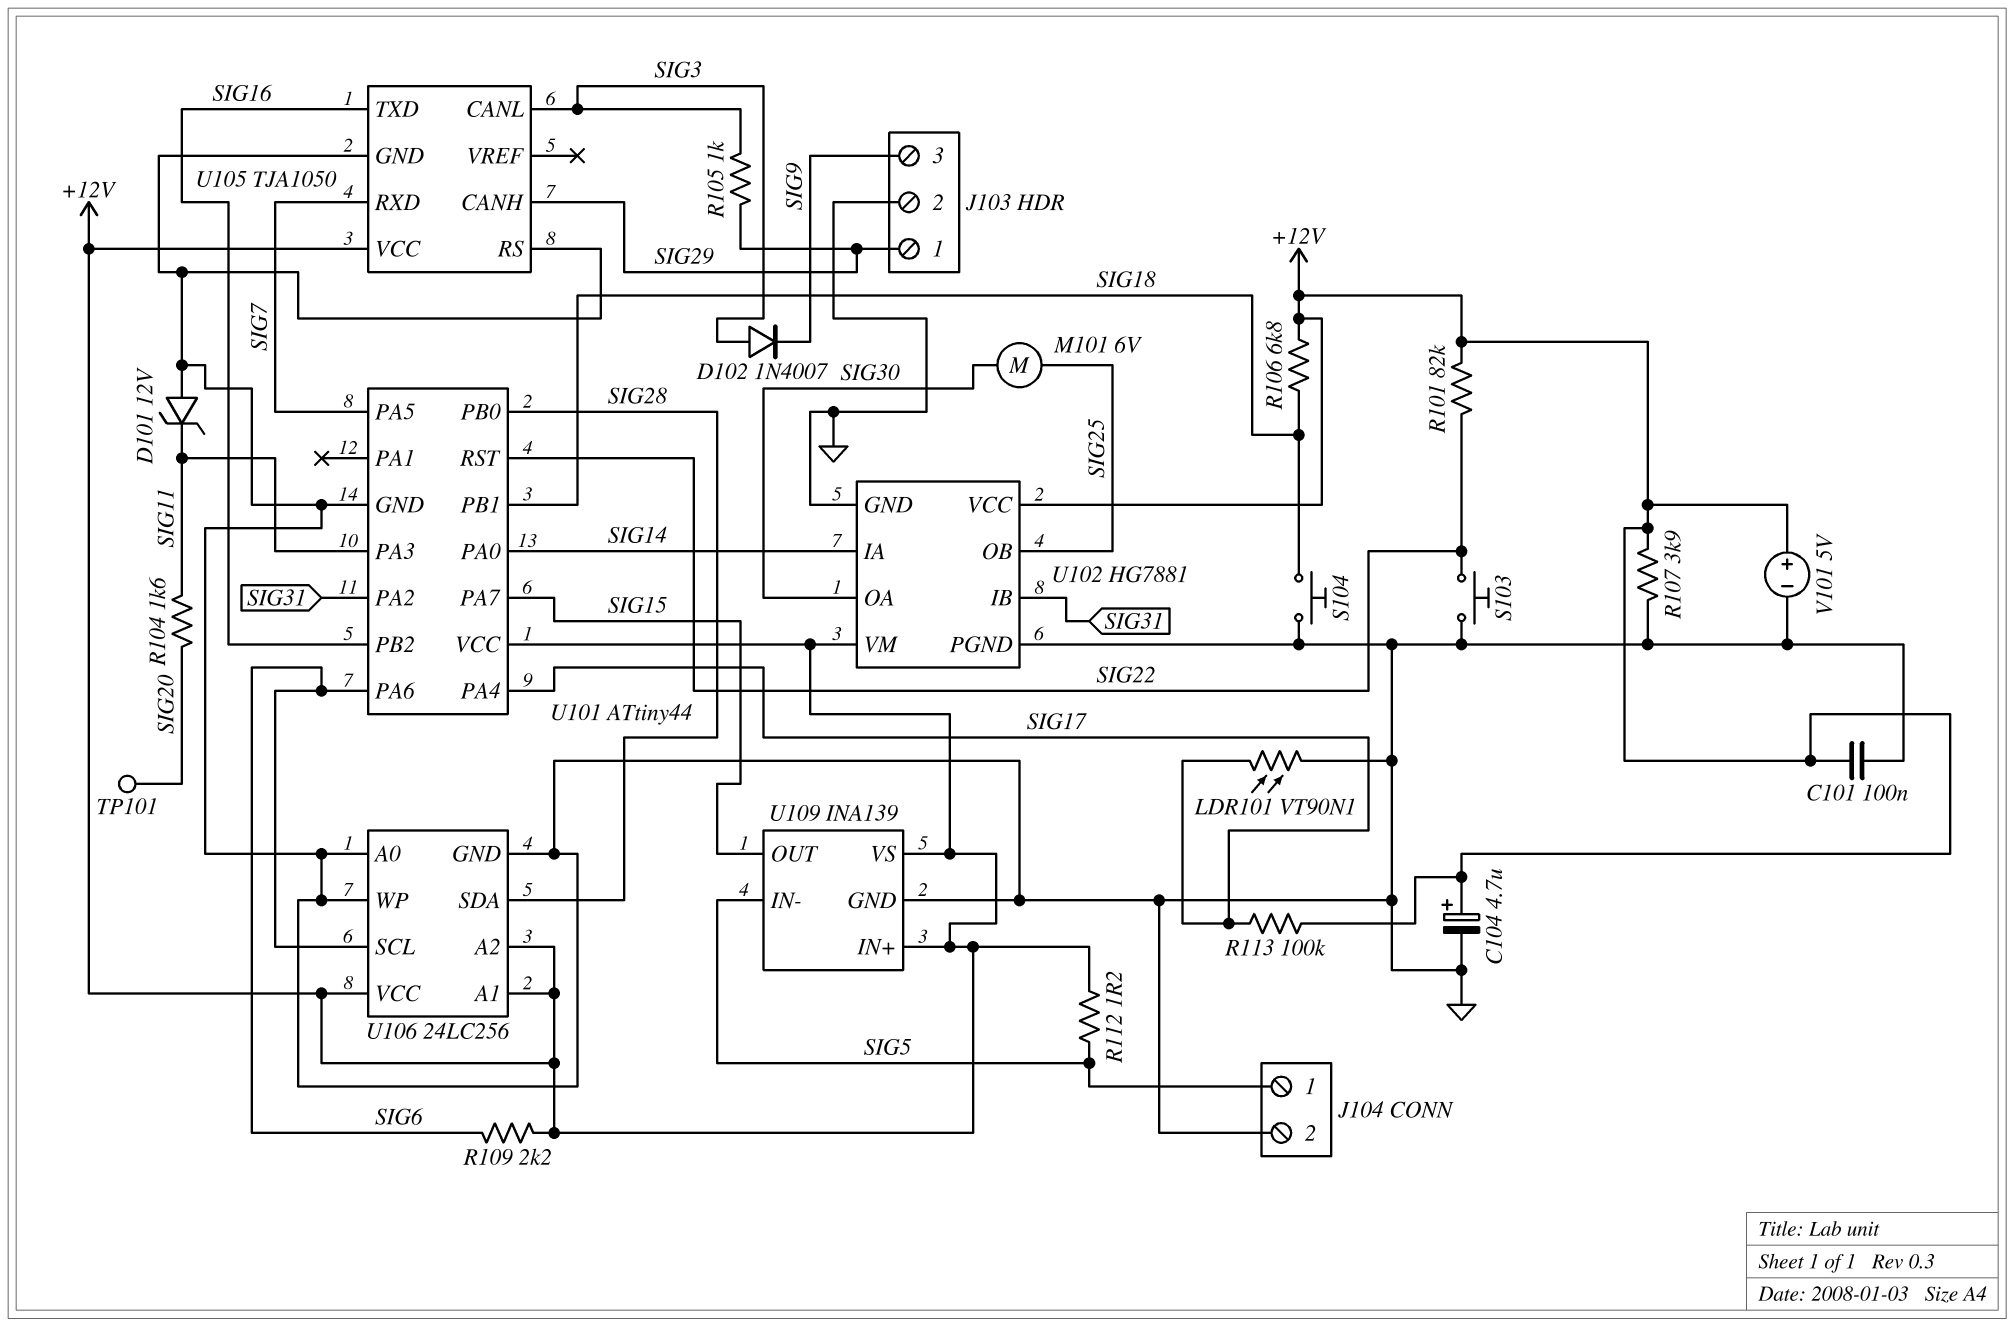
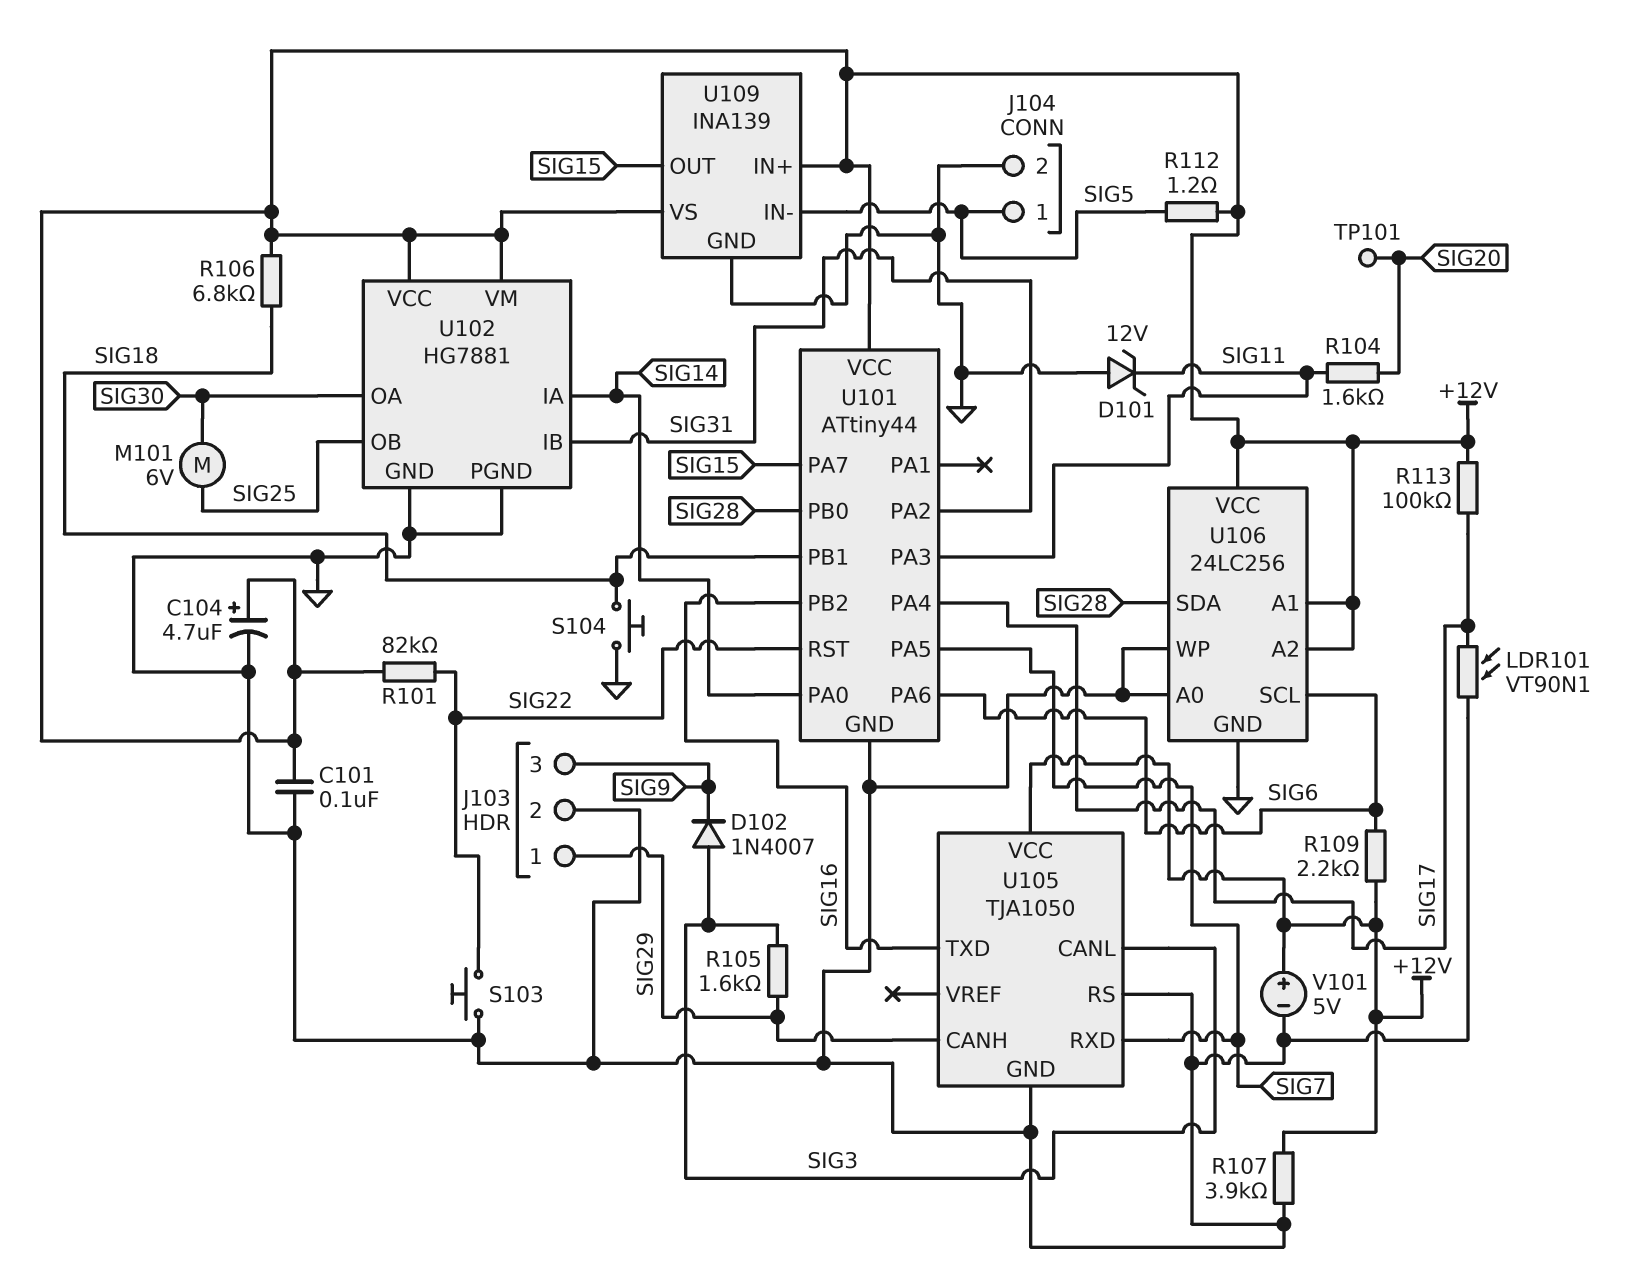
R105: 1k (SIG3, SIG29) -> 1.6k (SIG3, SIG29)

